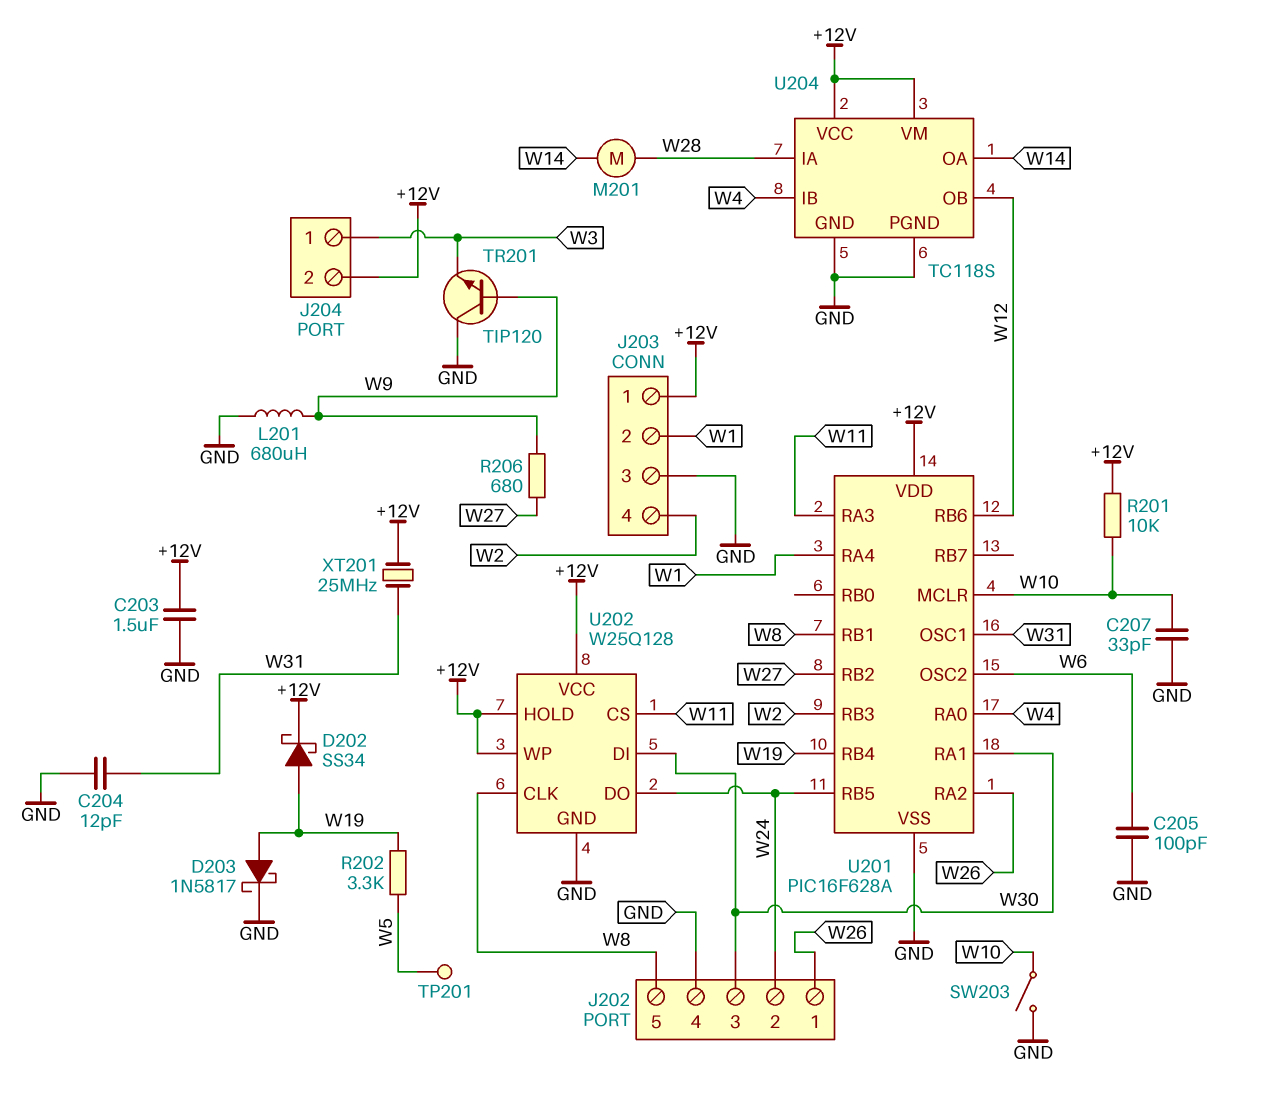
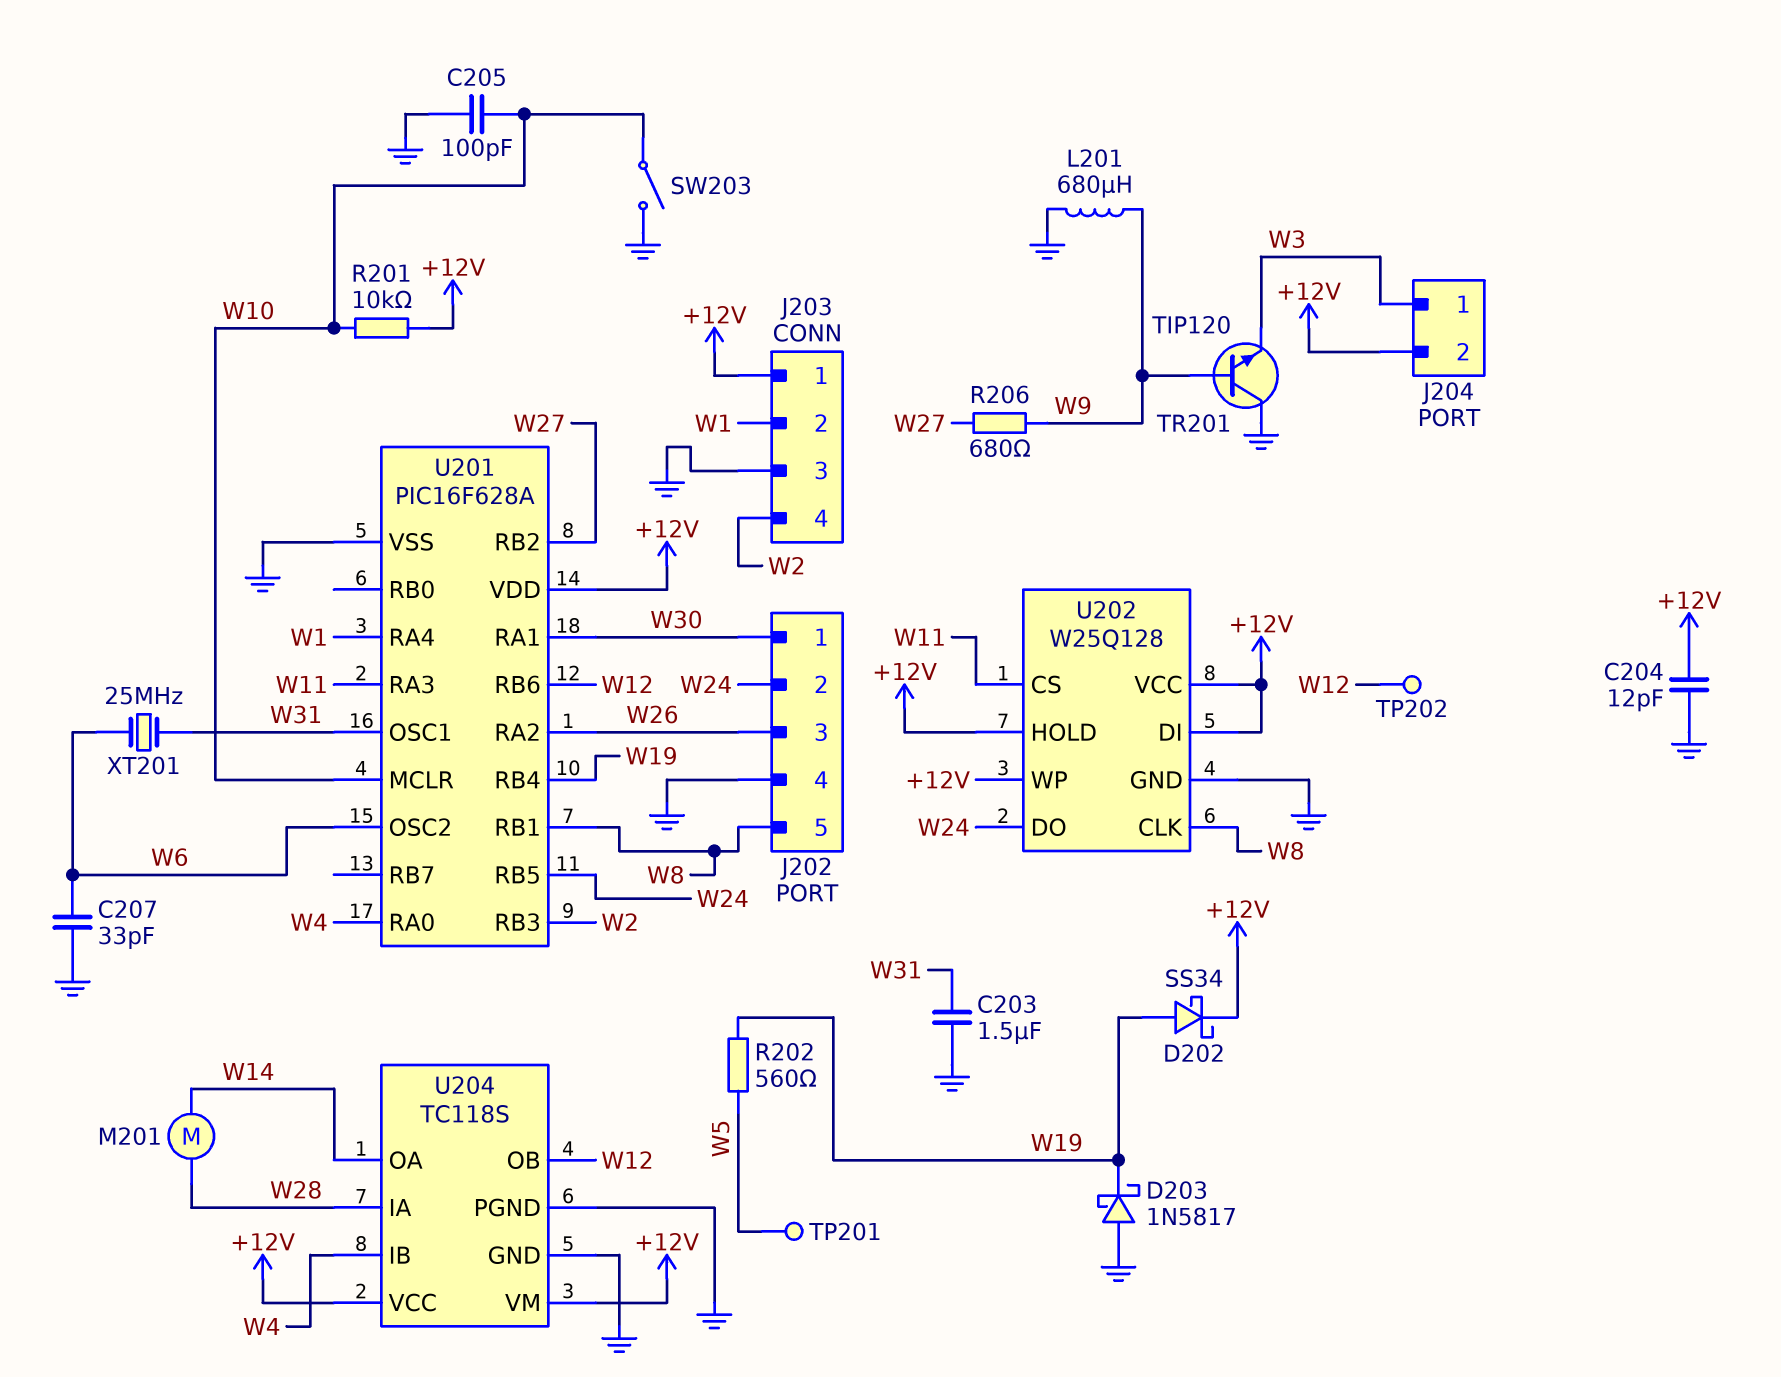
C203: 1.5uF (+12V, GND) -> 1.5uF (GND, W31)
C204: 12pF (GND, W31) -> 12pF (+12V, GND)
C205: 100pF (GND, W6) -> 100pF (GND, W10)
C207: 33pF (GND, W10) -> 33pF (GND, W6)
D203: schottky 1N5817 (A W19, K GND) -> schottky 1N5817 (A GND, K W19)
J202 pin 1: W26 -> W30
J202 pin 3: W30 -> W26
R202: 3.3k (W5, W19) -> 560 (W5, W19)
TP202: none -> test point (W12)
U202 pin DI: W30 -> +12V
XT201: 25MHz (+12V, W31) -> 25MHz (W6, W31)

